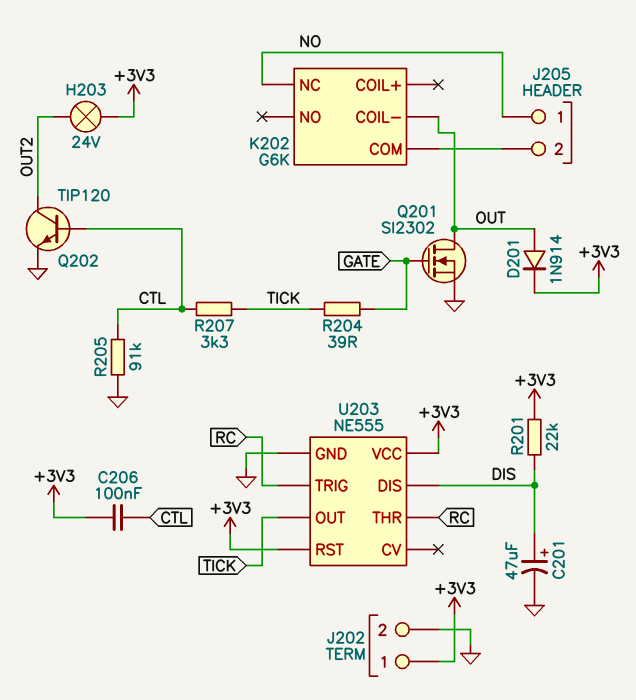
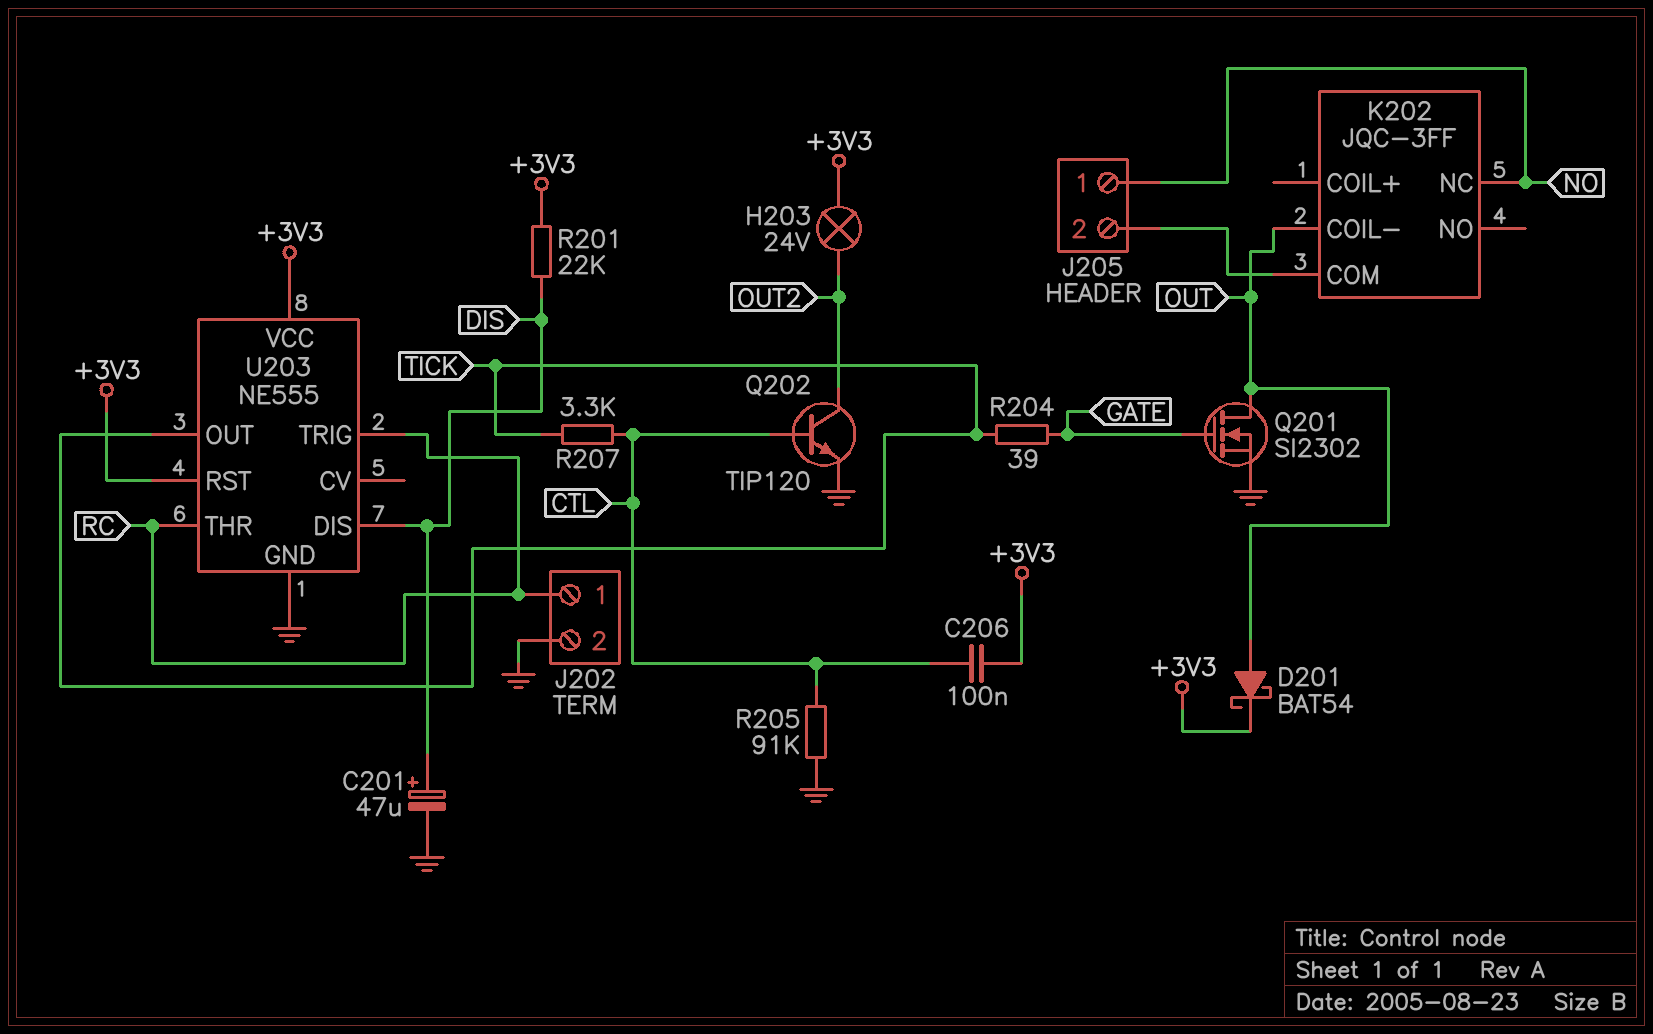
D201: diode 1N914 (A OUT, K +3V3) -> schottky BAT54 (A OUT, K +3V3)
J202 pin 1: +3V3 -> RC
K202: G6K -> JQC-3FF

